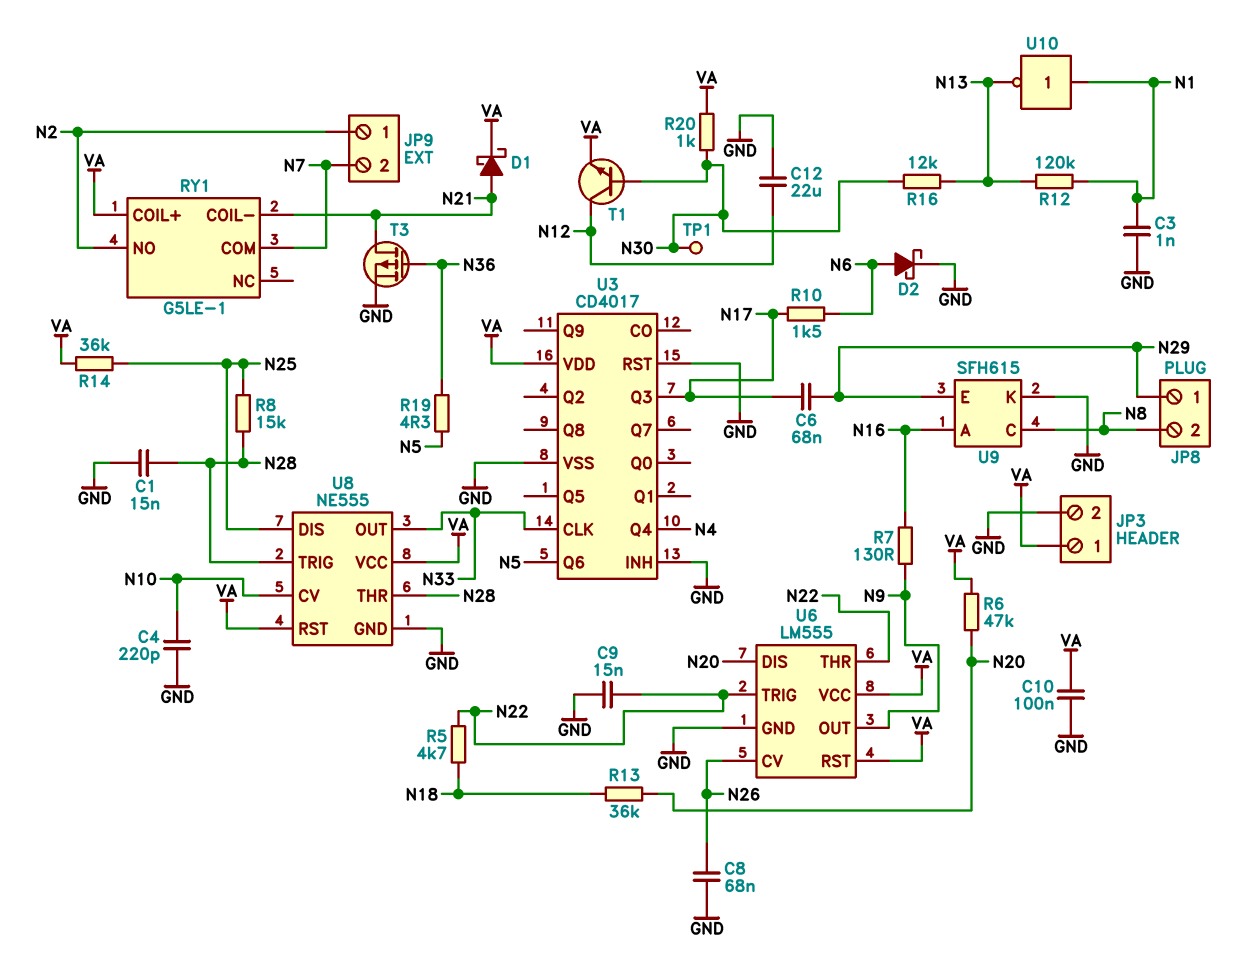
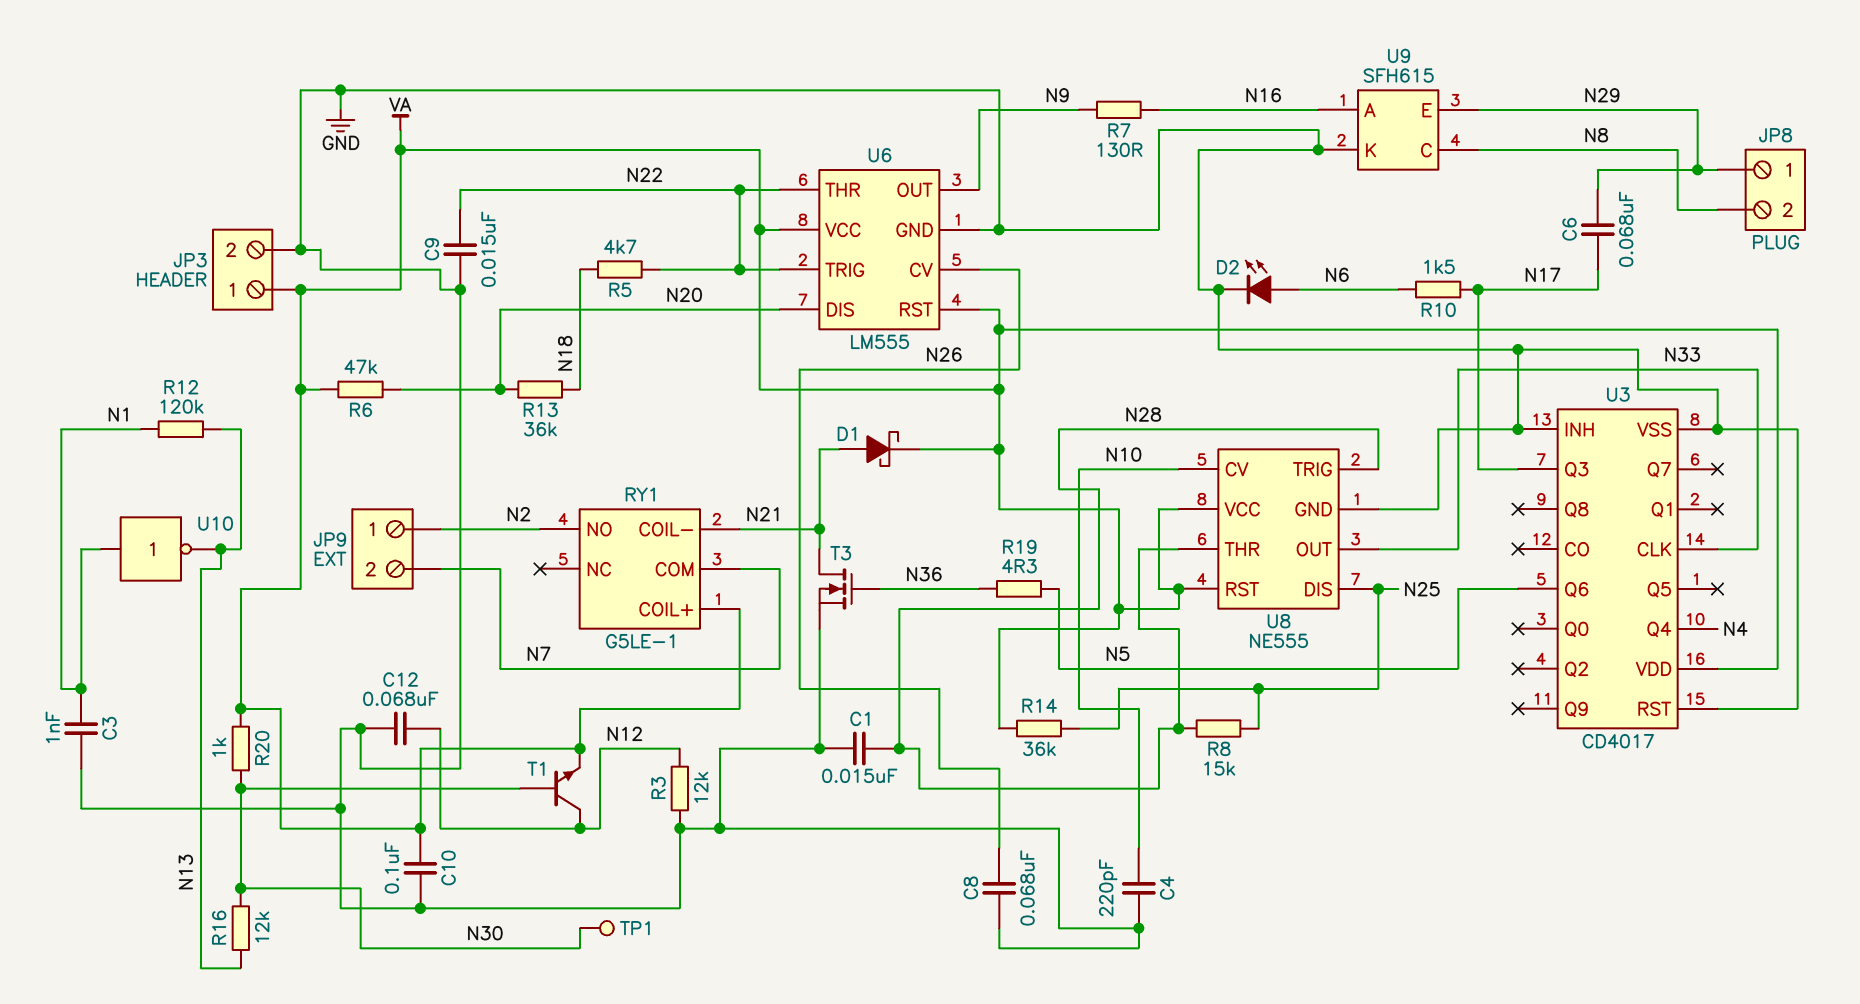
C12: 22uF (GND, N12) -> 68nF (GND, N12)
D2: schottky (A N6, K GND) -> LED (A N6, K GND)
R3: none -> 12k (GND, N12)
T3: PMOS (G N36, D N21, S GND) -> NMOS (G N36, D N21, S GND)

